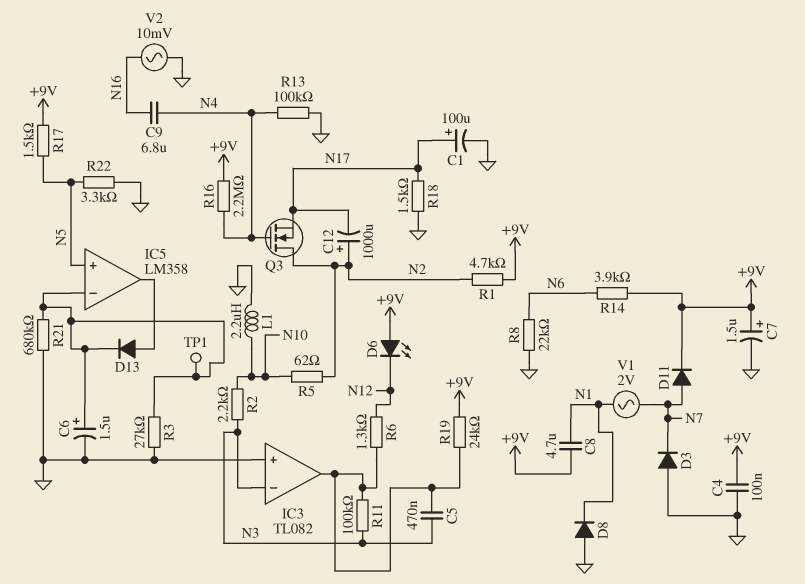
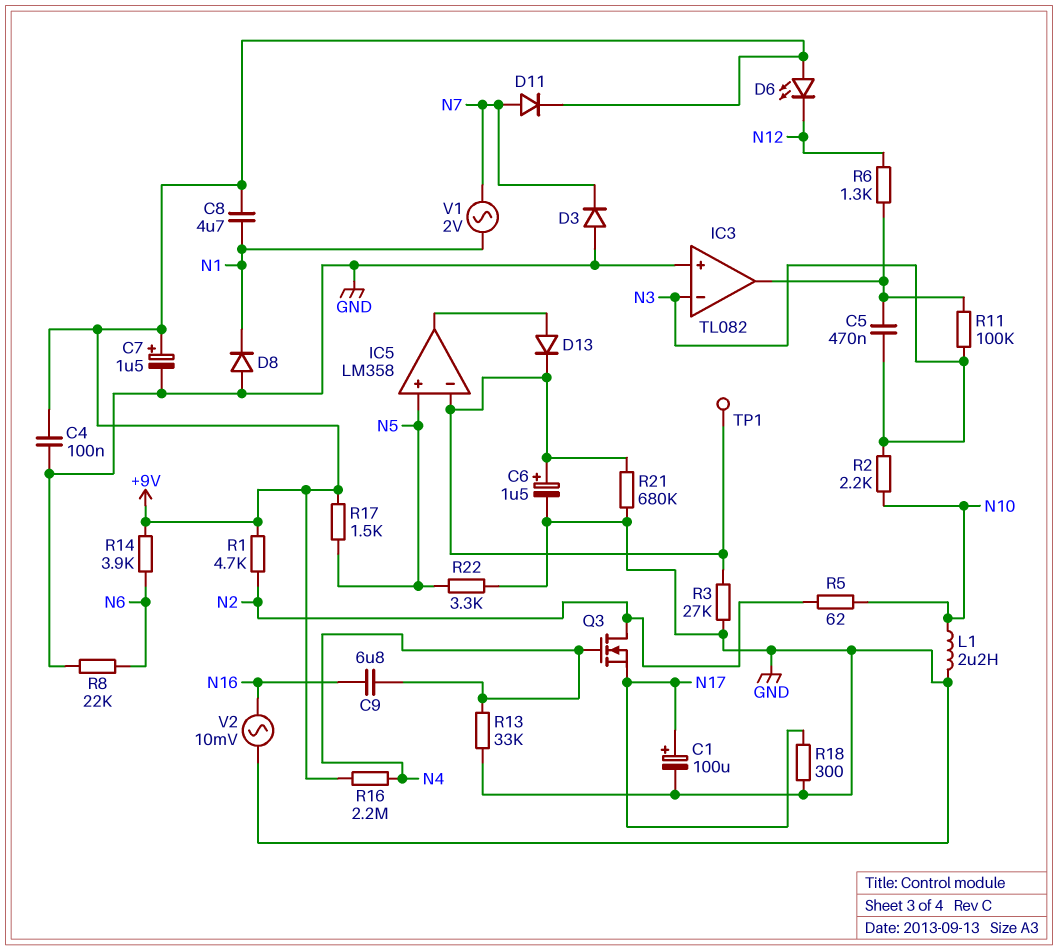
C12: 1000uF (plus N2, minus N17) -> none
R13: 100k (GND, N4) -> 33k (GND, N4)
R18: 1.5k (GND, N17) -> 300 (GND, N17)
R19: 24k (+9V, IC3/out) -> none

